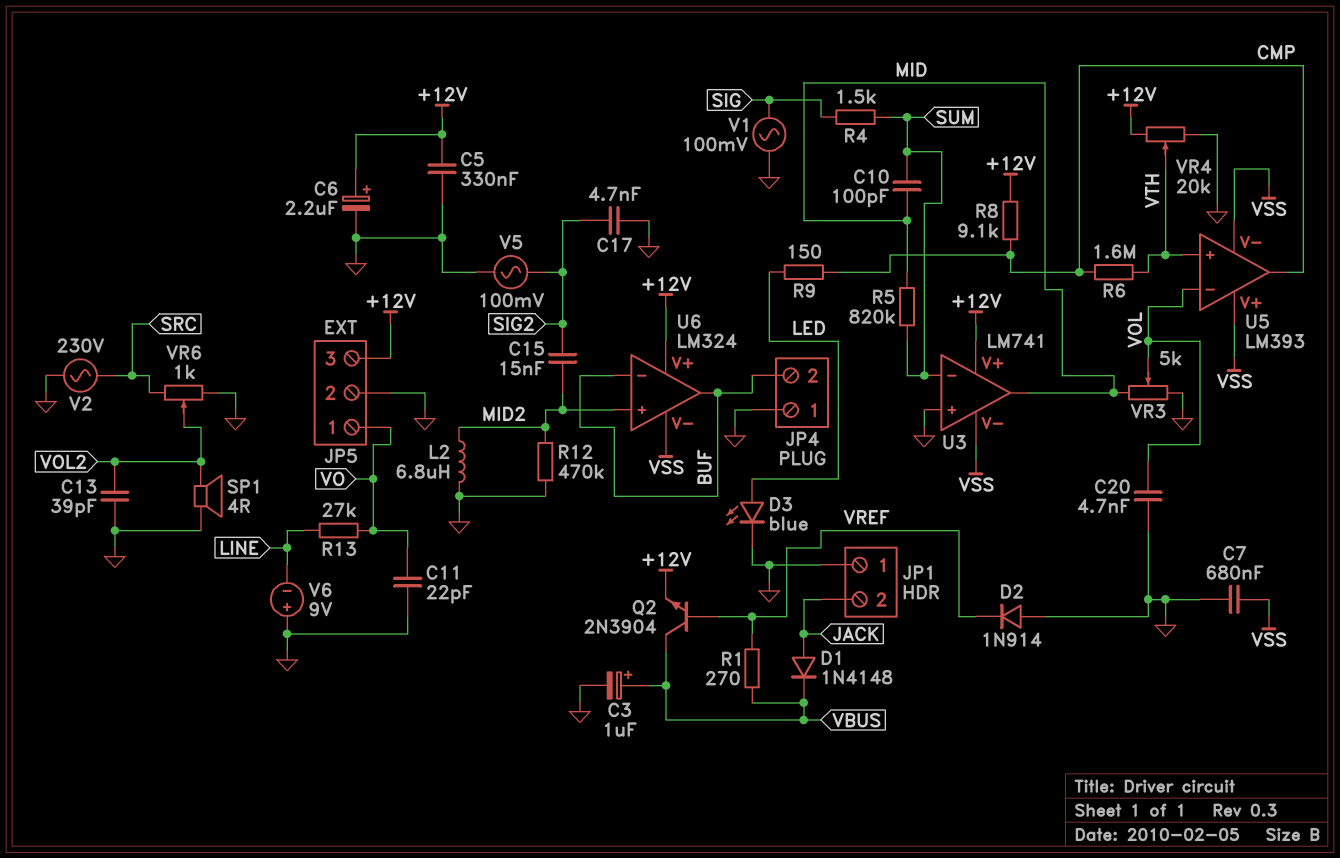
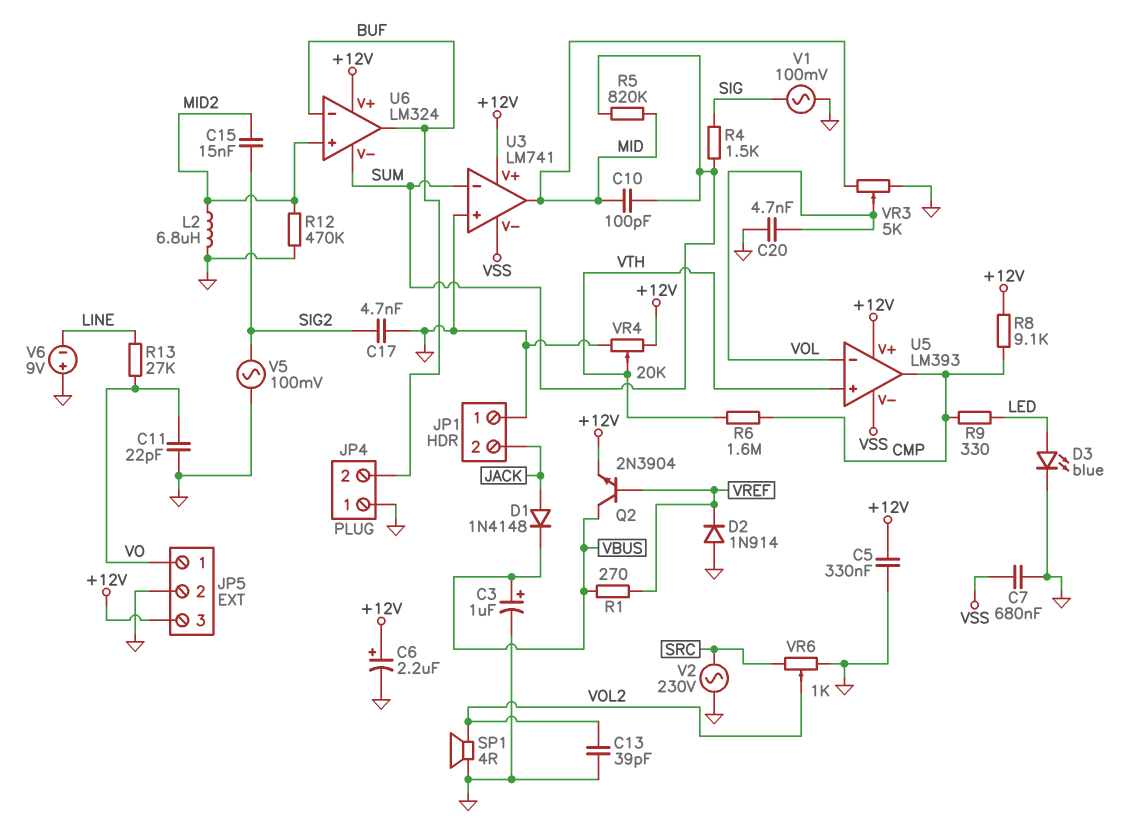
R9: 150 (CMP, LED) -> 330 (CMP, LED)
U5 pin V+: VSS -> +12V
U6 pin V-: VSS -> SUM

